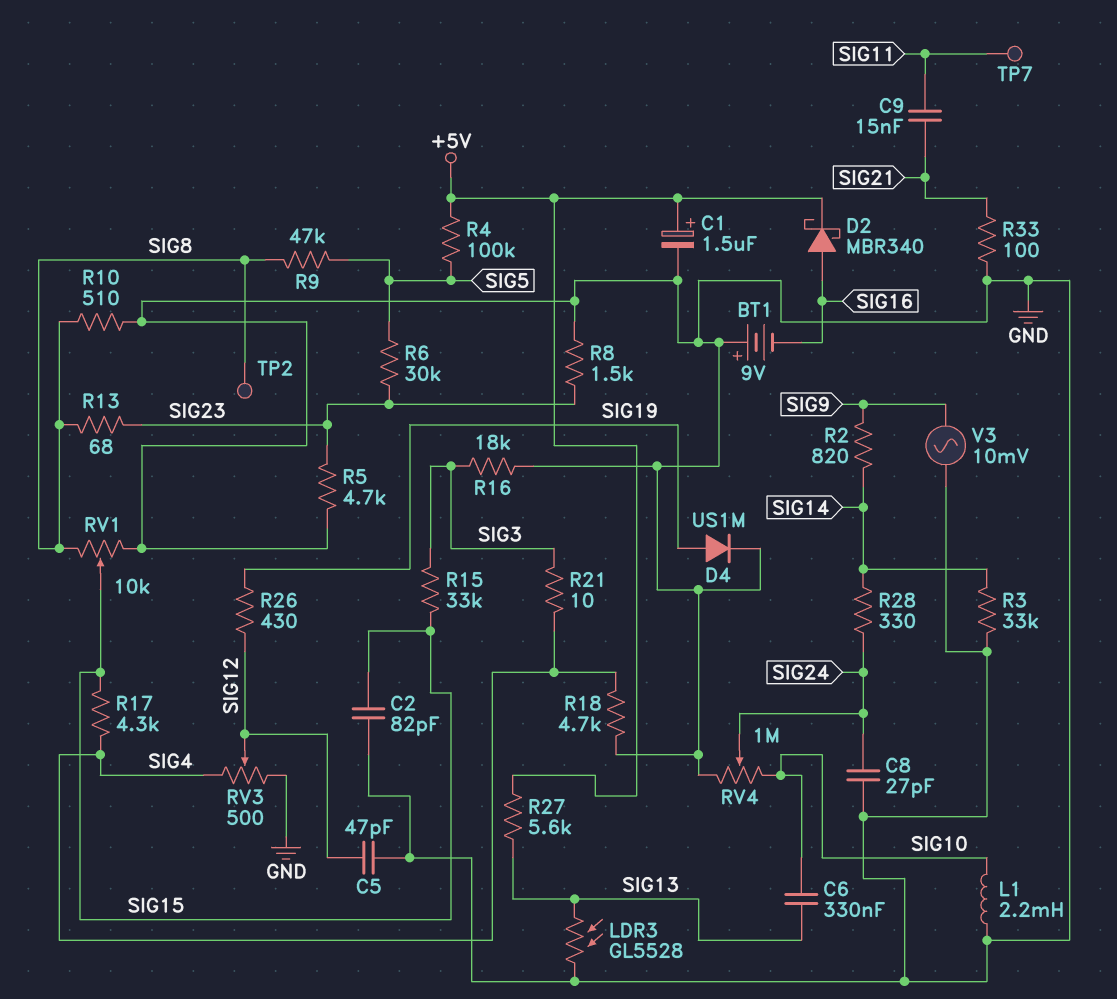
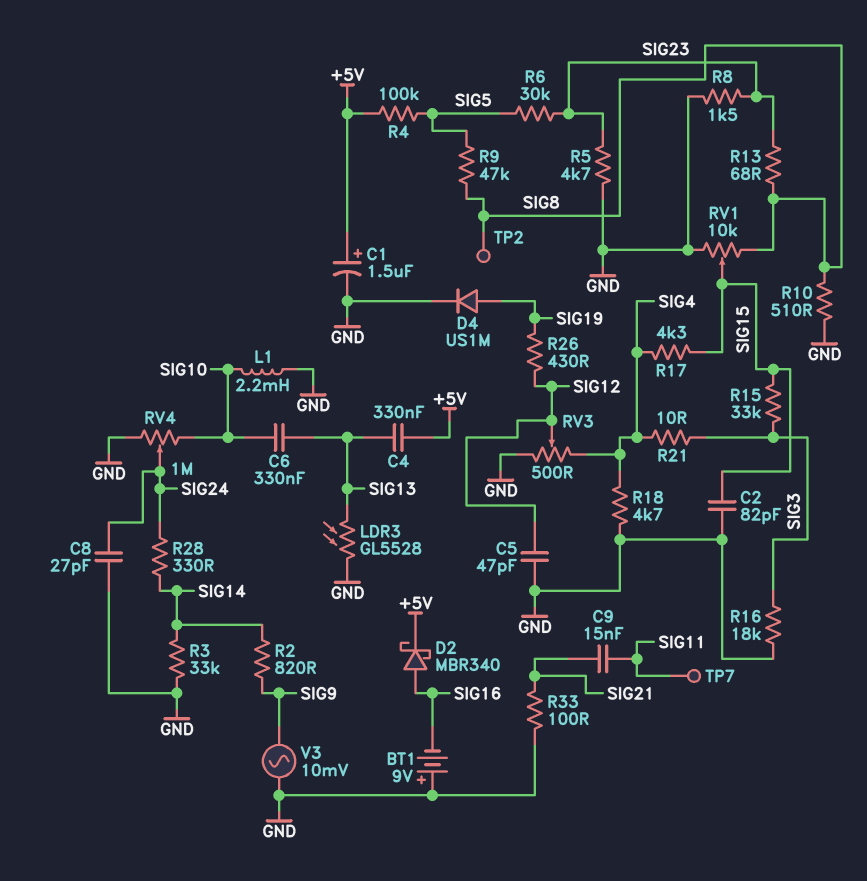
C4: none -> 330nF (+5V, SIG13)
R27: 5.6k (+5V, SIG13) -> none

